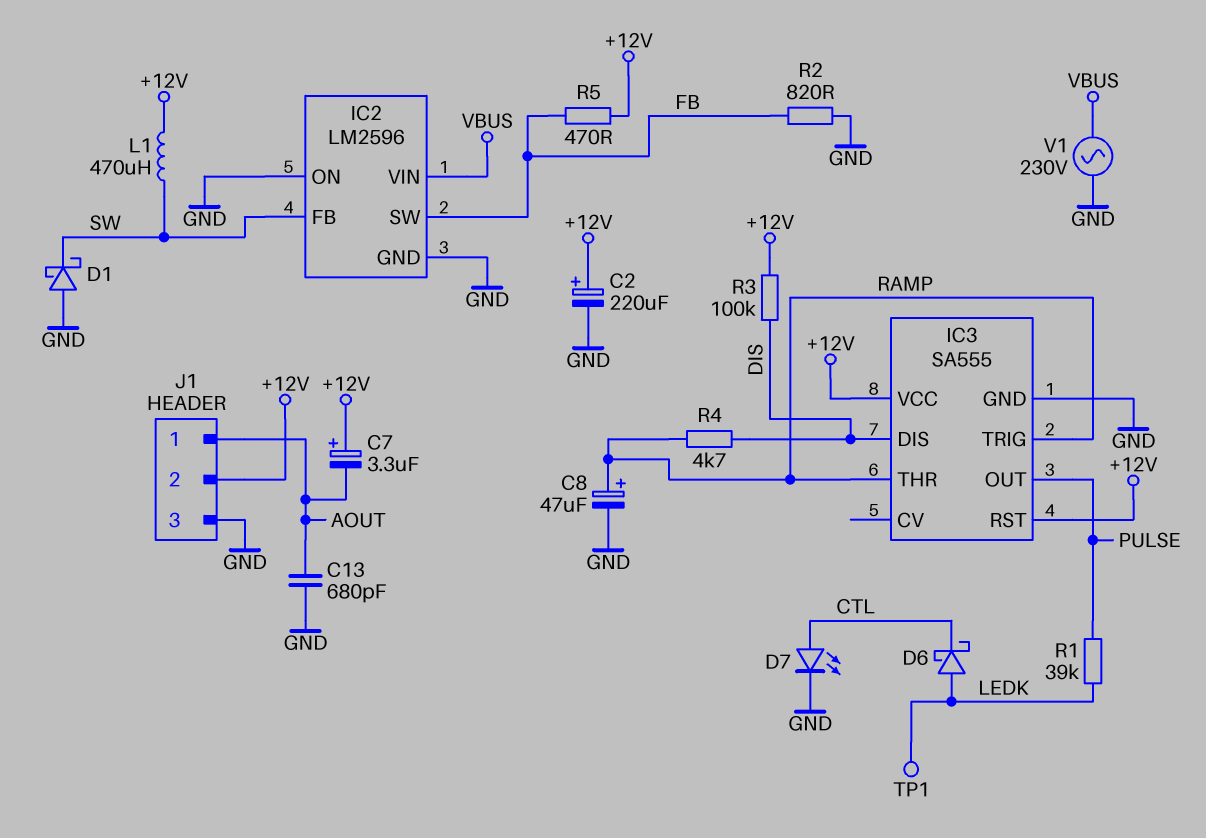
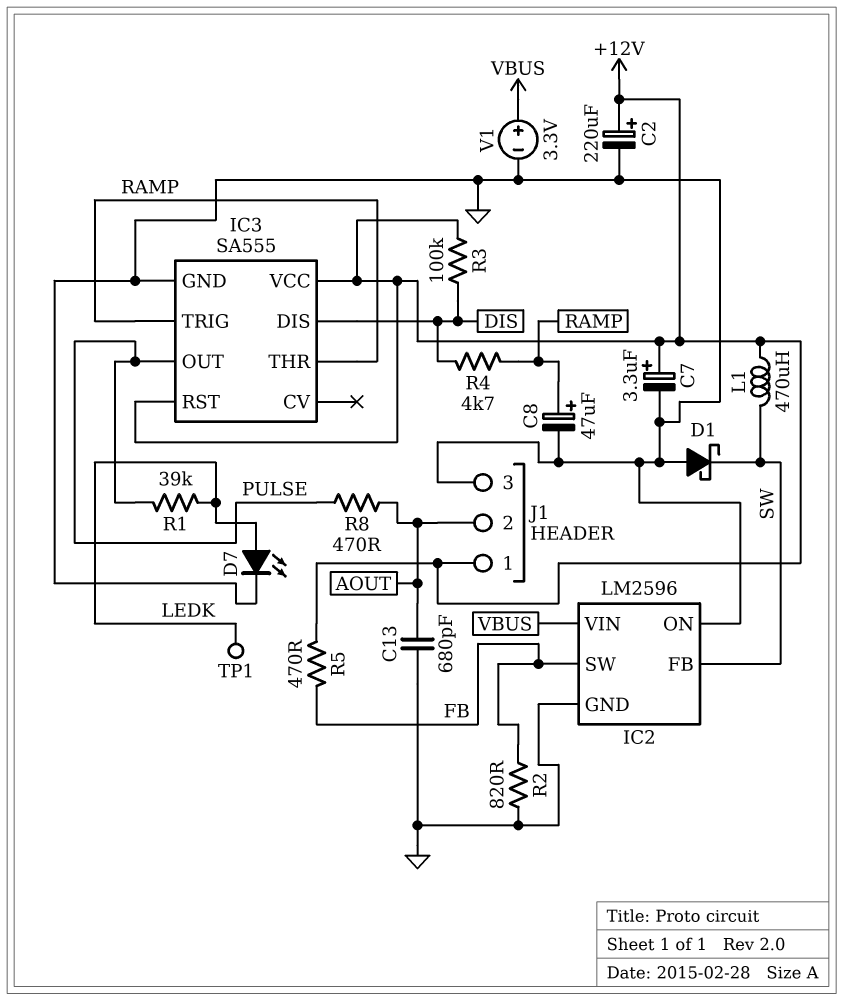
C7: 3.3uF (plus +12V, minus AOUT) -> 3.3uF (plus +12V, minus GND)
D6: schottky (A LEDK, K CTL) -> none
D7: LED (A CTL, K GND) -> LED (A LEDK, K GND)
J1 pin 1: AOUT -> +12V
J1 pin 2: +12V -> AOUT
R8: none -> 470 (AOUT, PULSE)
V1: AC 230V (GND, VBUS) -> 3.3V (plus VBUS, minus GND)

